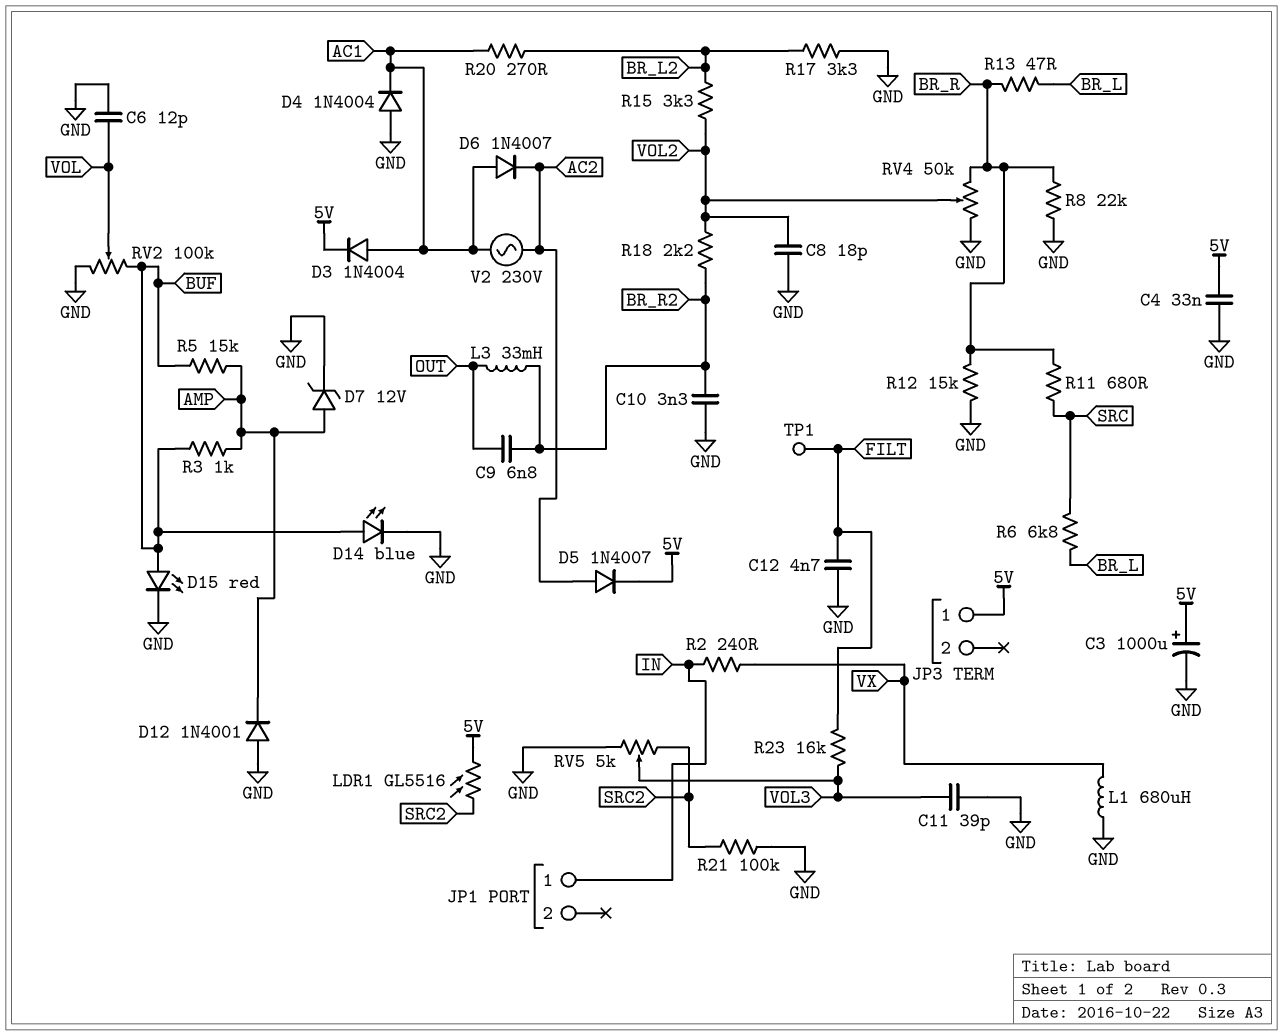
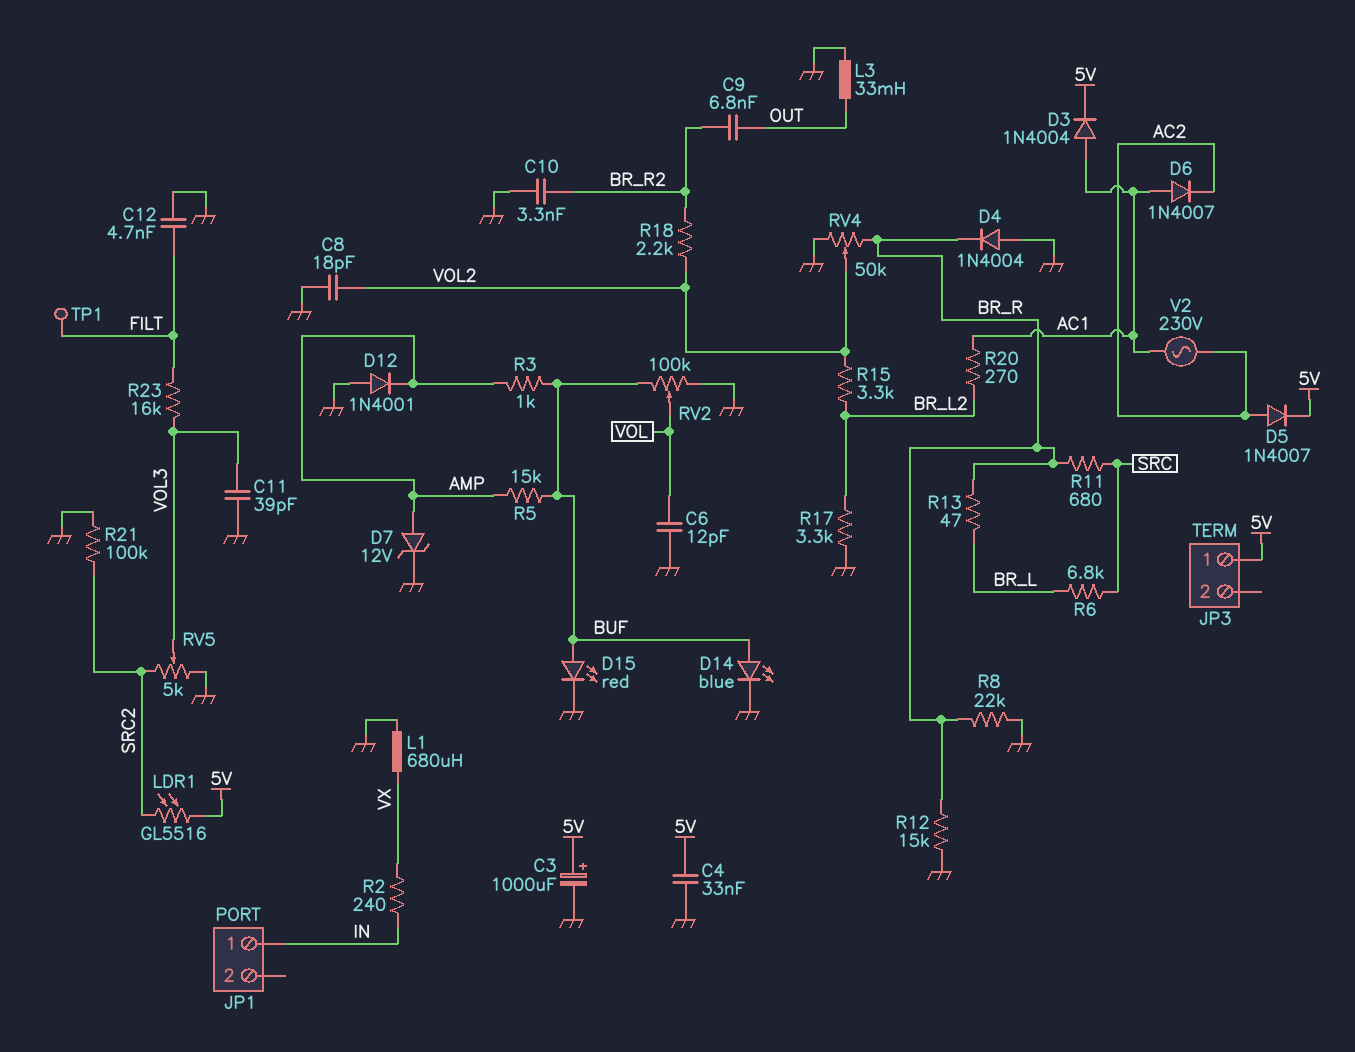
D4: diode 1N4004 (A GND, K AC1) -> diode 1N4004 (A GND, K BR_R)
L3: 33mH (BR_R2, OUT) -> 33mH (GND, OUT)

